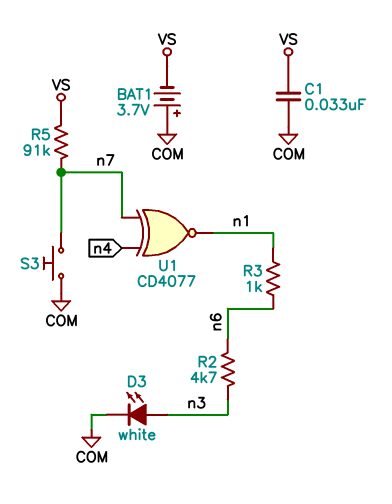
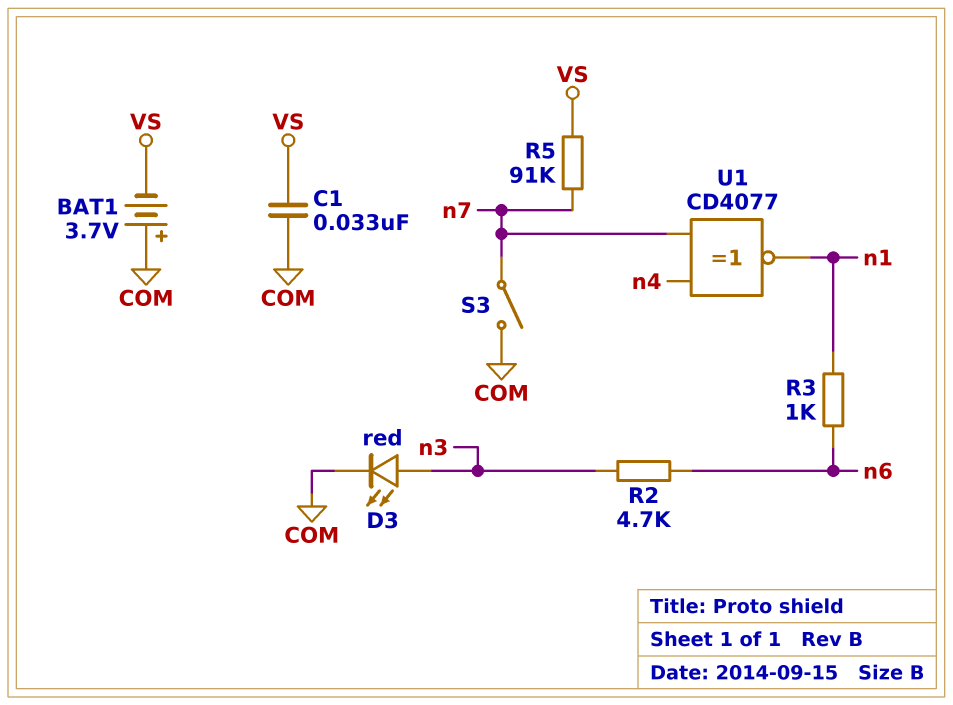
D3: LED white (A n3, K COM) -> LED red (A n3, K COM)
S3: button (COM, n7) -> switch (COM, n7)

